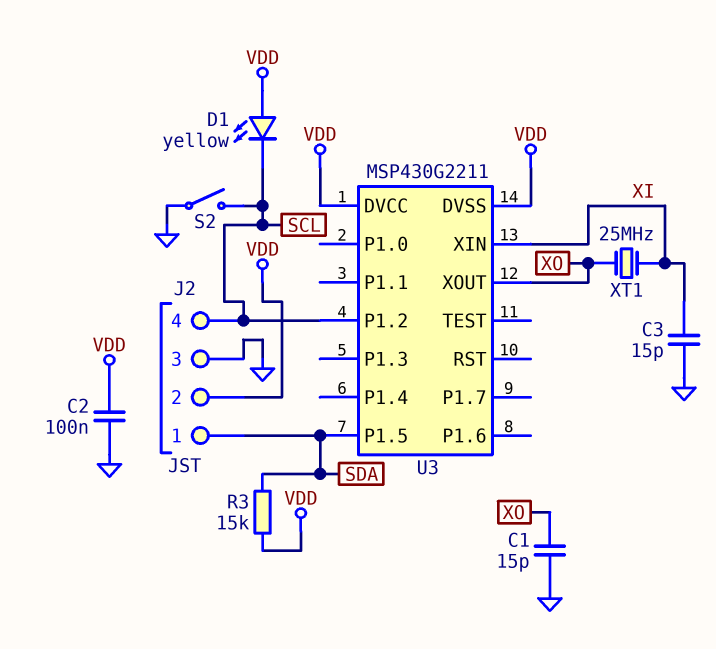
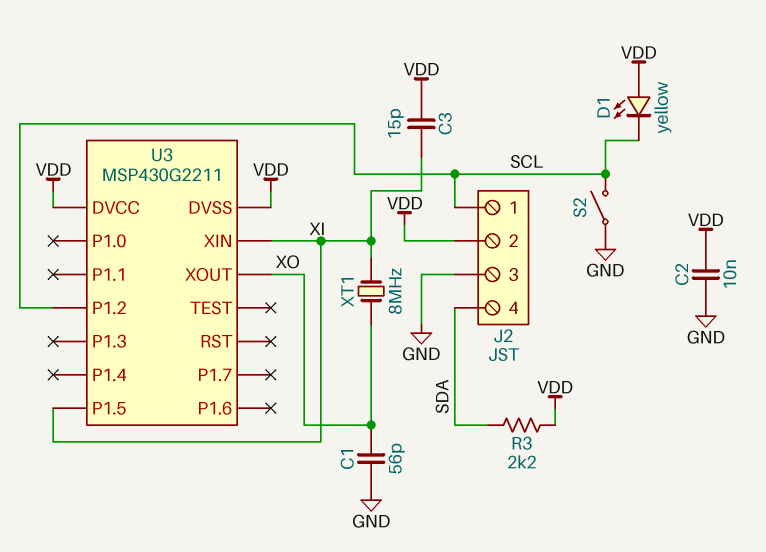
C1: 15pF (GND, XO) -> 56pF (GND, XO)
C2: 100nF (GND, VDD) -> 10nF (GND, VDD)
C3: 15pF (GND, XI) -> 15pF (VDD, XI)
J2 pin 1: SDA -> SCL
J2 pin 4: SCL -> SDA
R3: 15k (SDA, VDD) -> 2.2k (SDA, VDD)
U3 pin P1.5: SDA -> XI
XT1: 25MHz (XI, XO) -> 8MHz (XI, XO)

